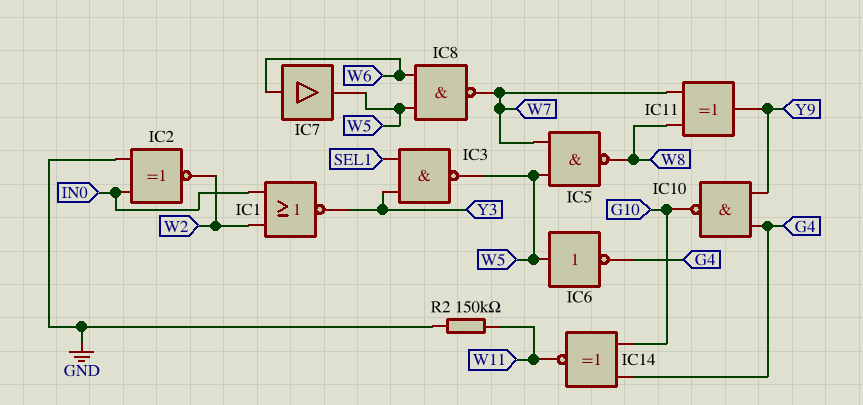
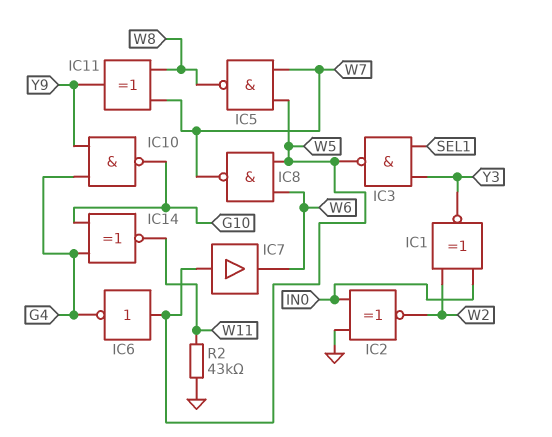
IC1: NOR (in IN0, in W2, out Y3) -> XNOR (in IN0, in W2, out Y3)
IC7: buffer (in W6, out W5) -> buffer (in W5, out W6)
R2: 150k (GND, W11) -> 43k (GND, W11)

